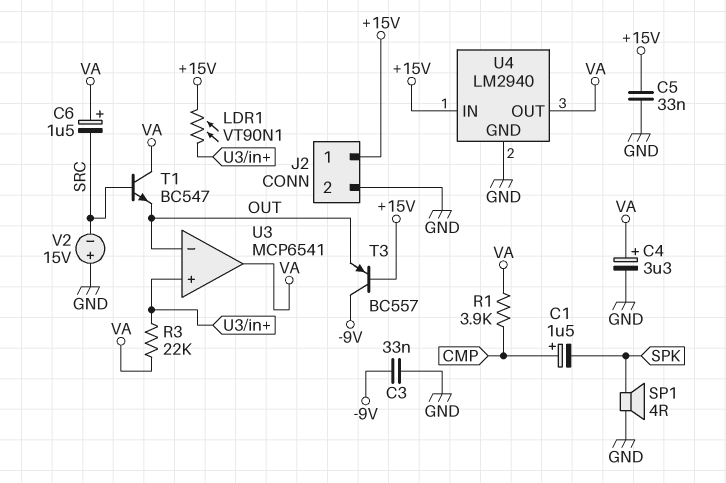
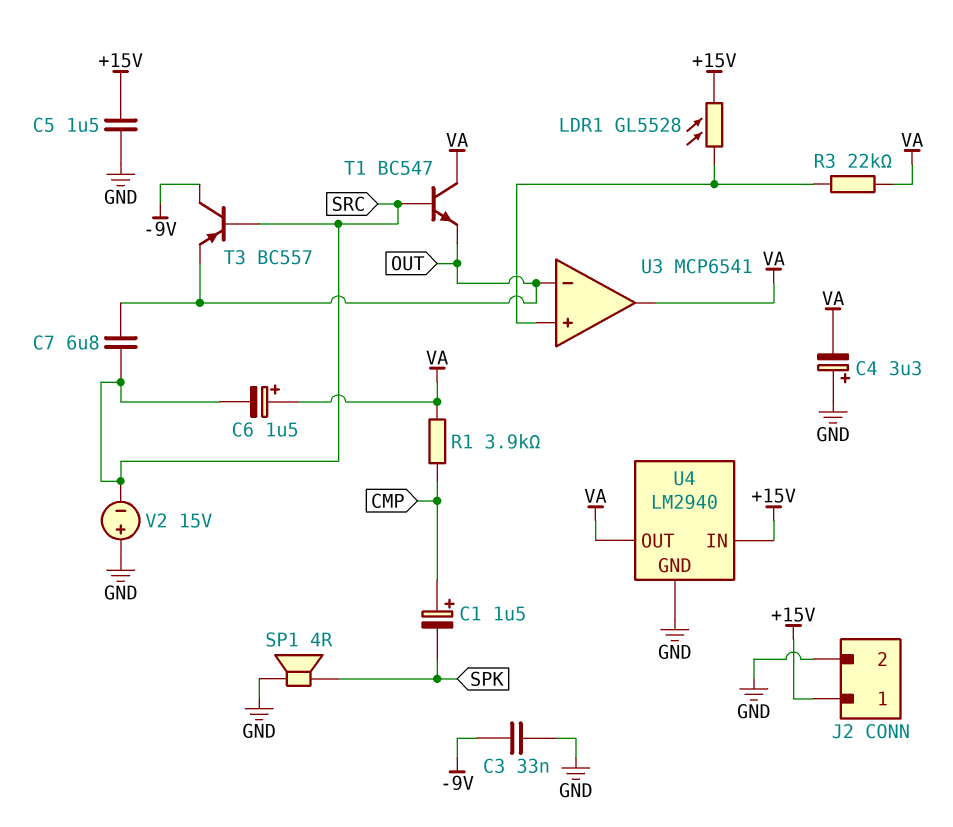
C4: 3.3uF (plus VA, minus GND) -> 3.3uF (plus GND, minus VA)
C5: 33nF (+15V, GND) -> 1.5uF (+15V, GND)
C7: none -> 6.8uF (OUT, SRC)
LDR1: VT90N1 (+15V, U3/in+) -> GL5528 (+15V, U3/in+)
T3: PNP BC557 (B +15V, C -9V, E OUT) -> PNP BC557 (B SRC, C -9V, E OUT)

